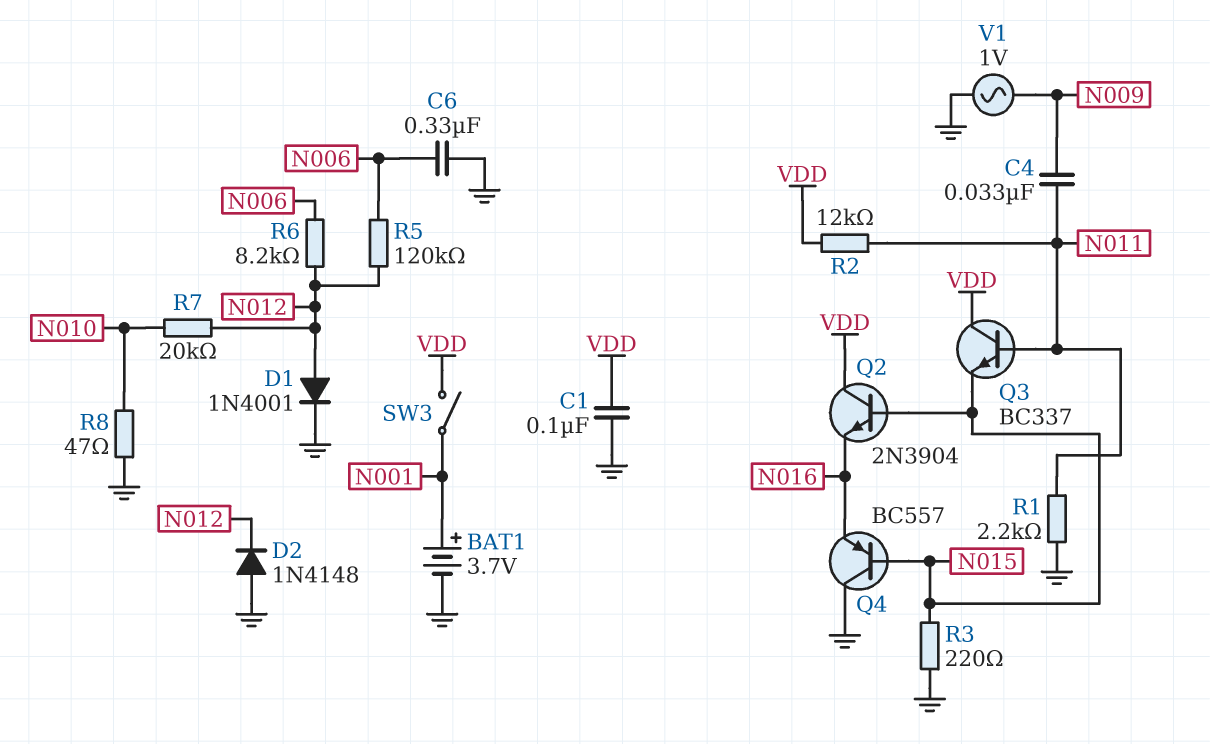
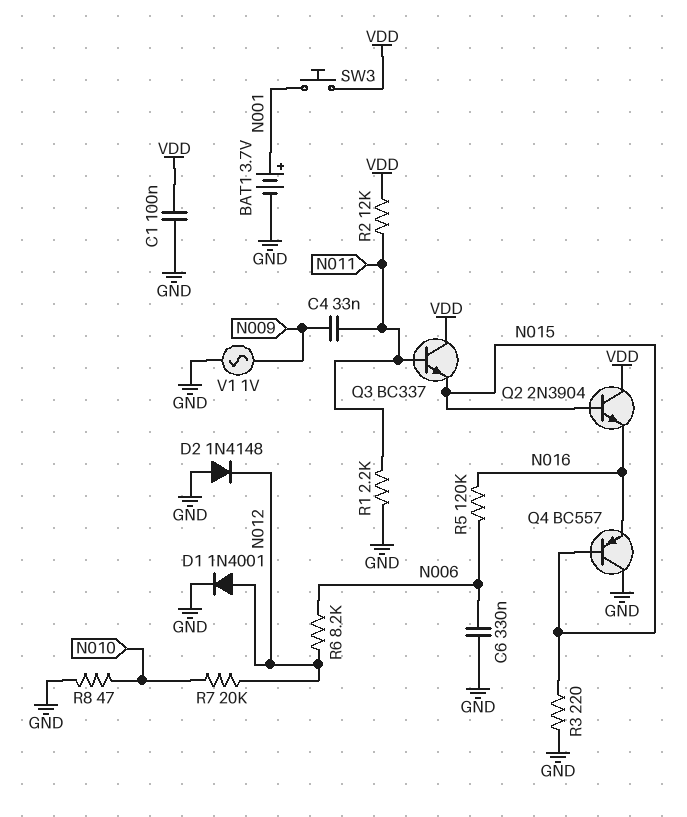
R5: 120k (N006, N012) -> 120k (N006, N016)
SW3: switch (N001, VDD) -> button (N001, VDD)

